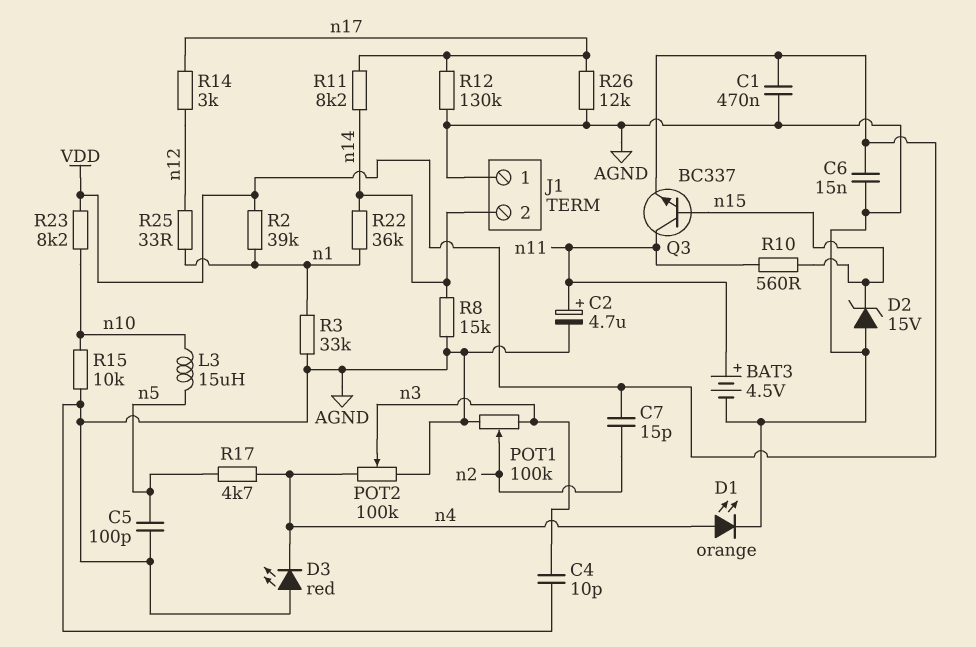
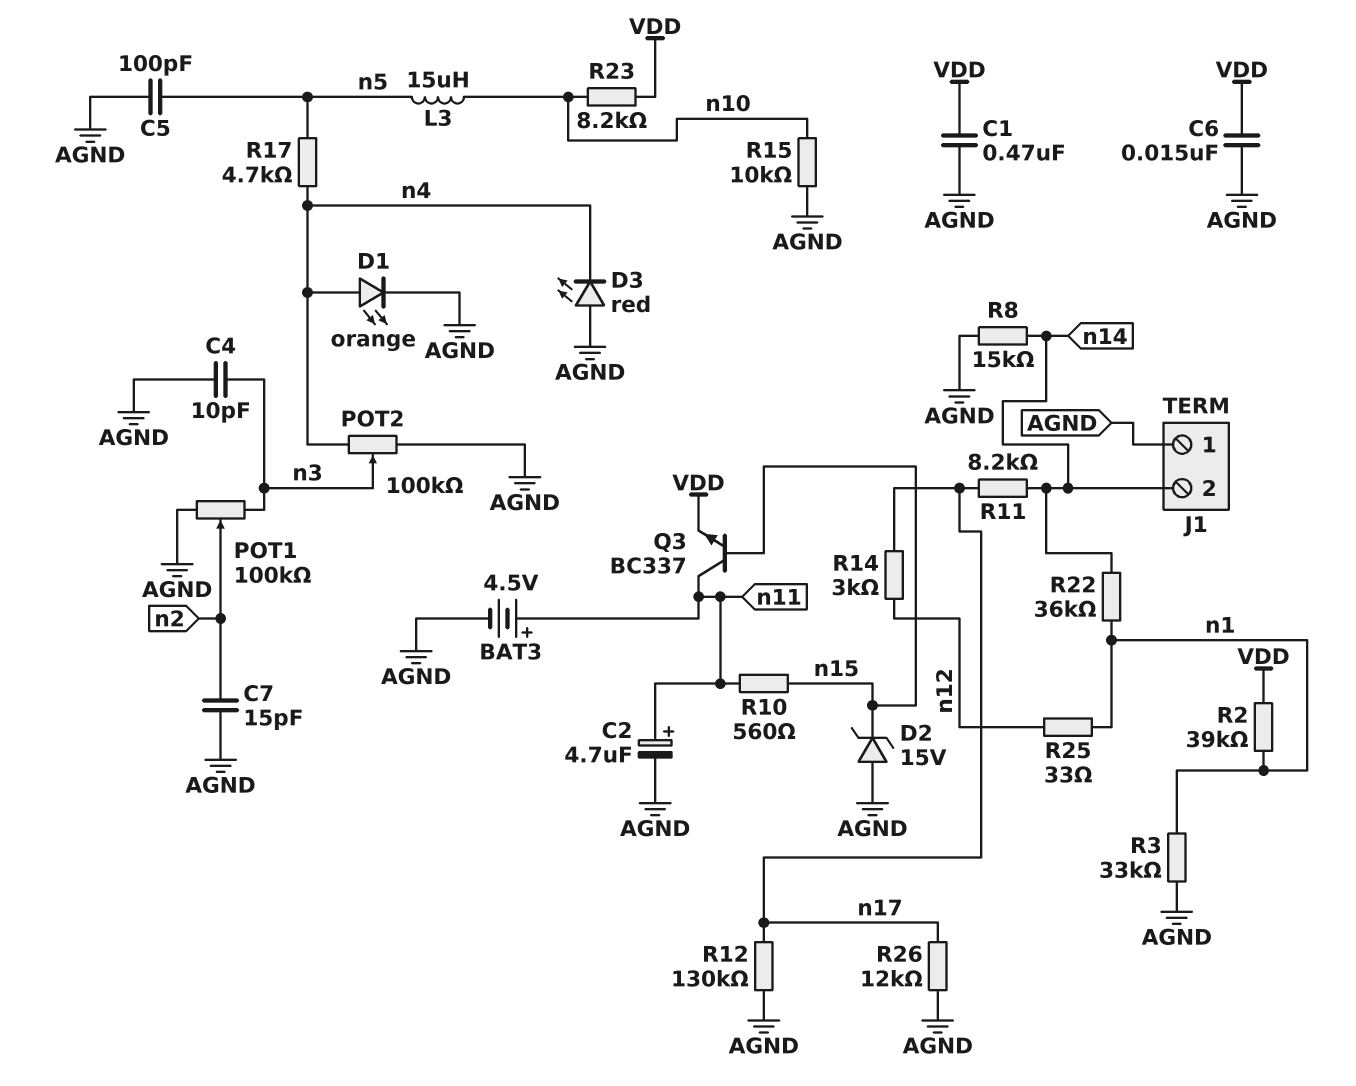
C7: 15pF (VDD, n2) -> 15pF (AGND, n2)

